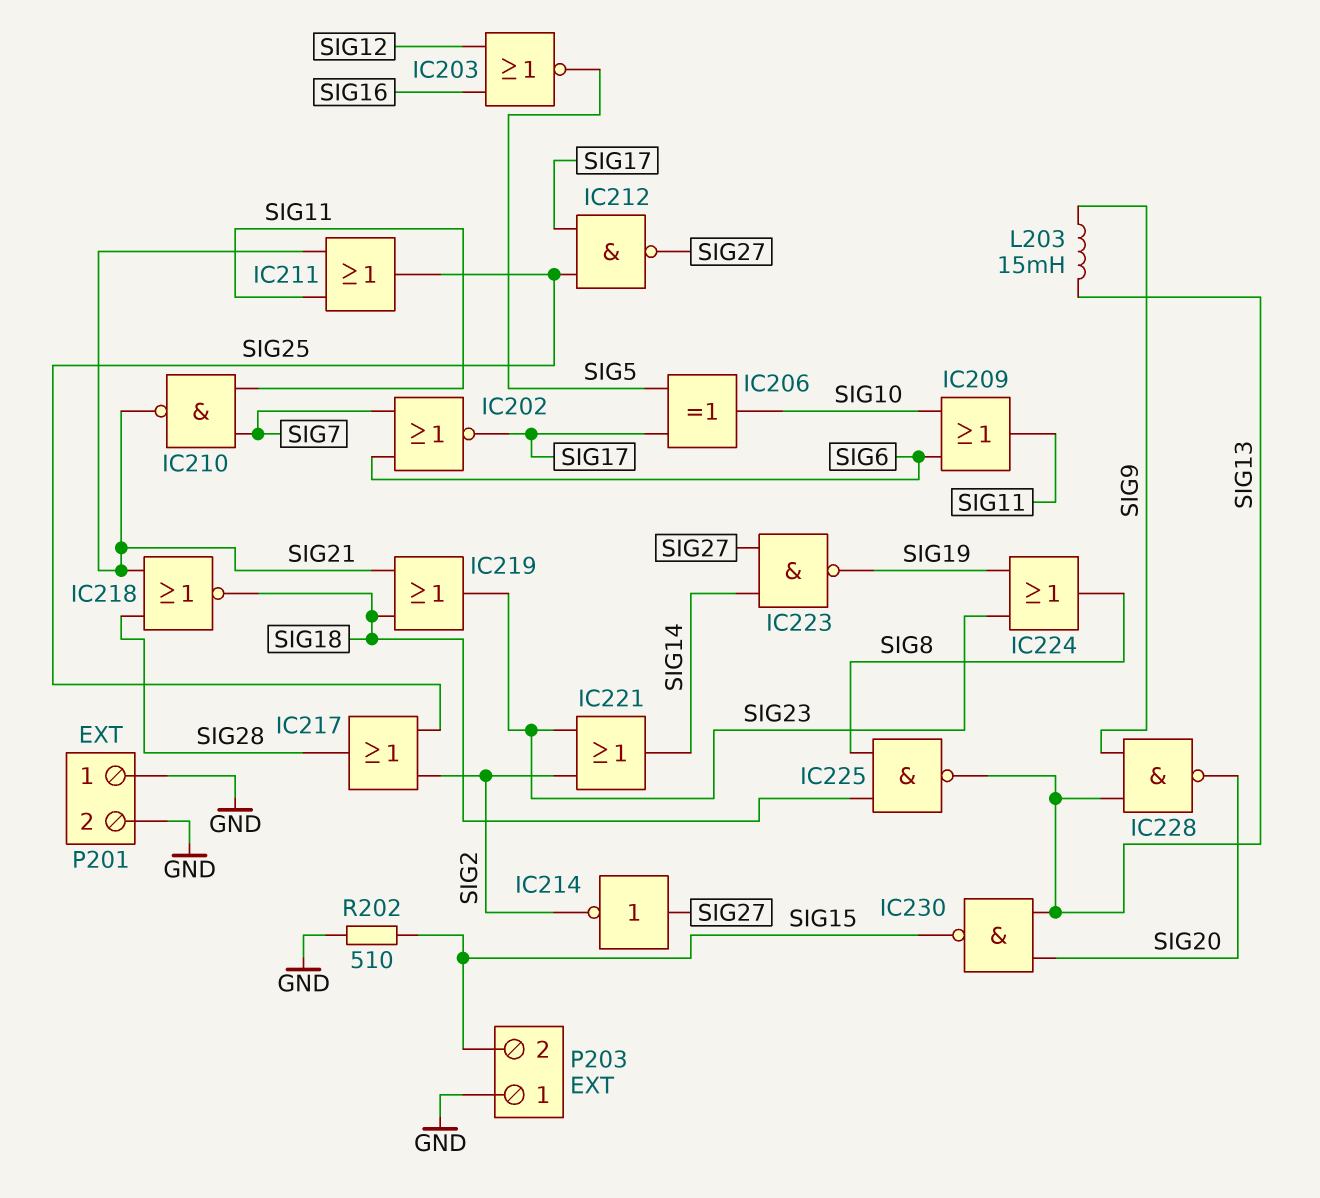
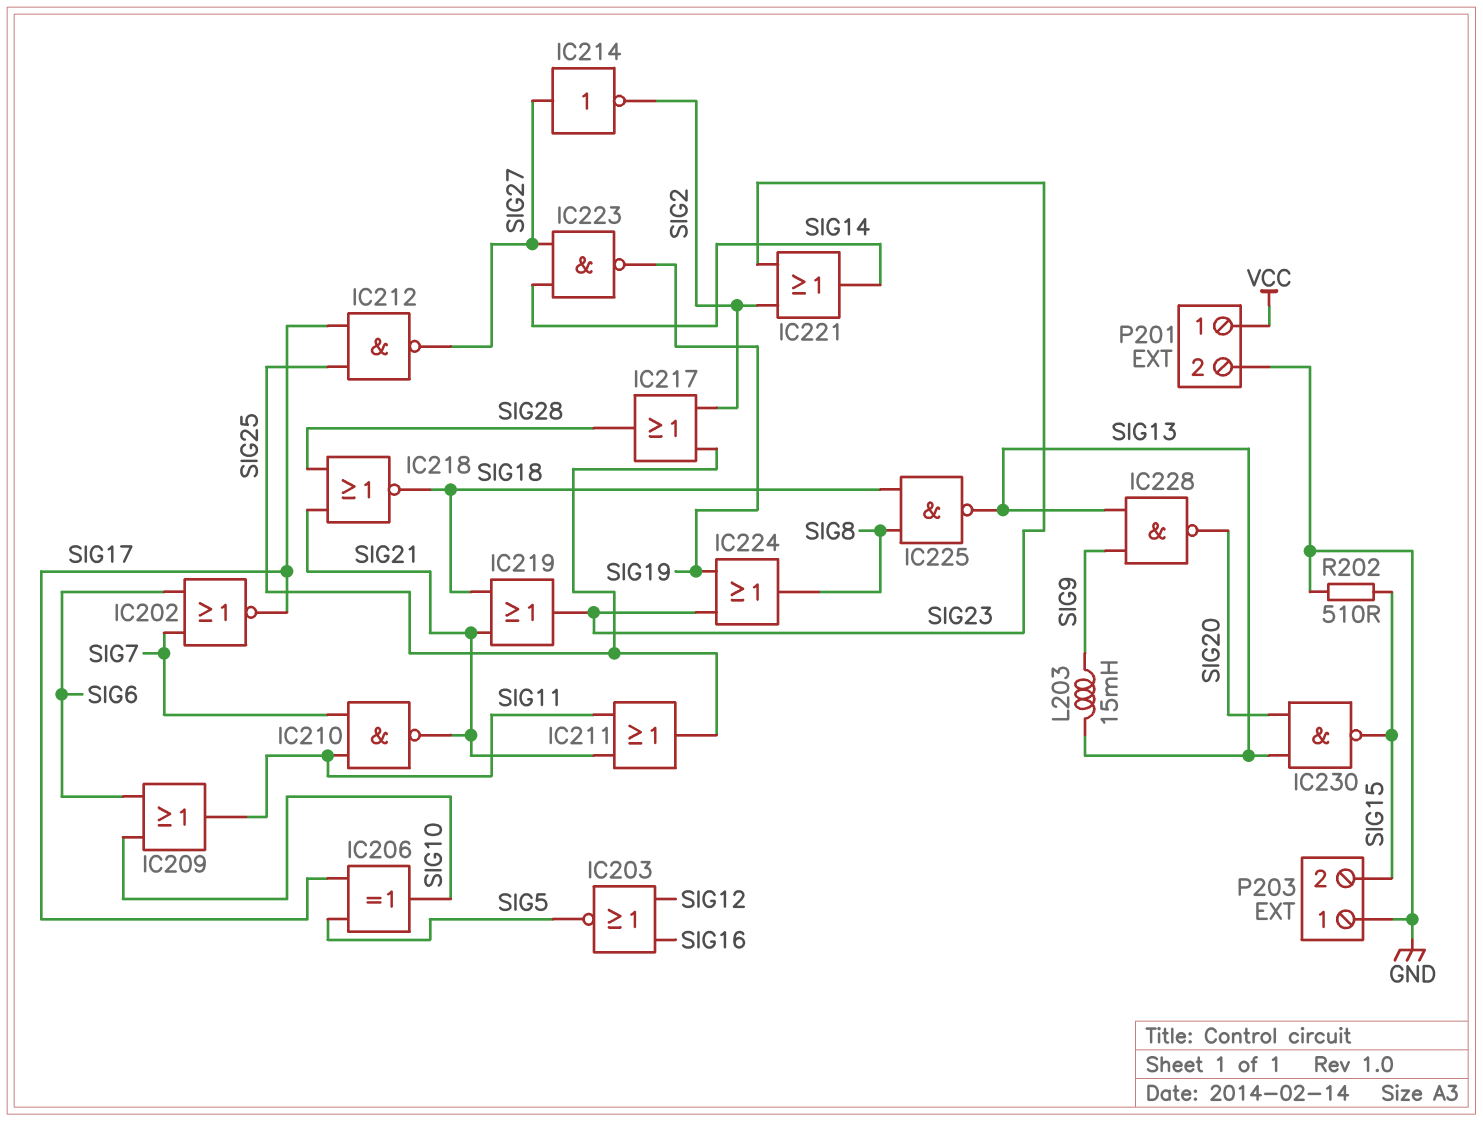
P201 pin 1: GND -> VCC

